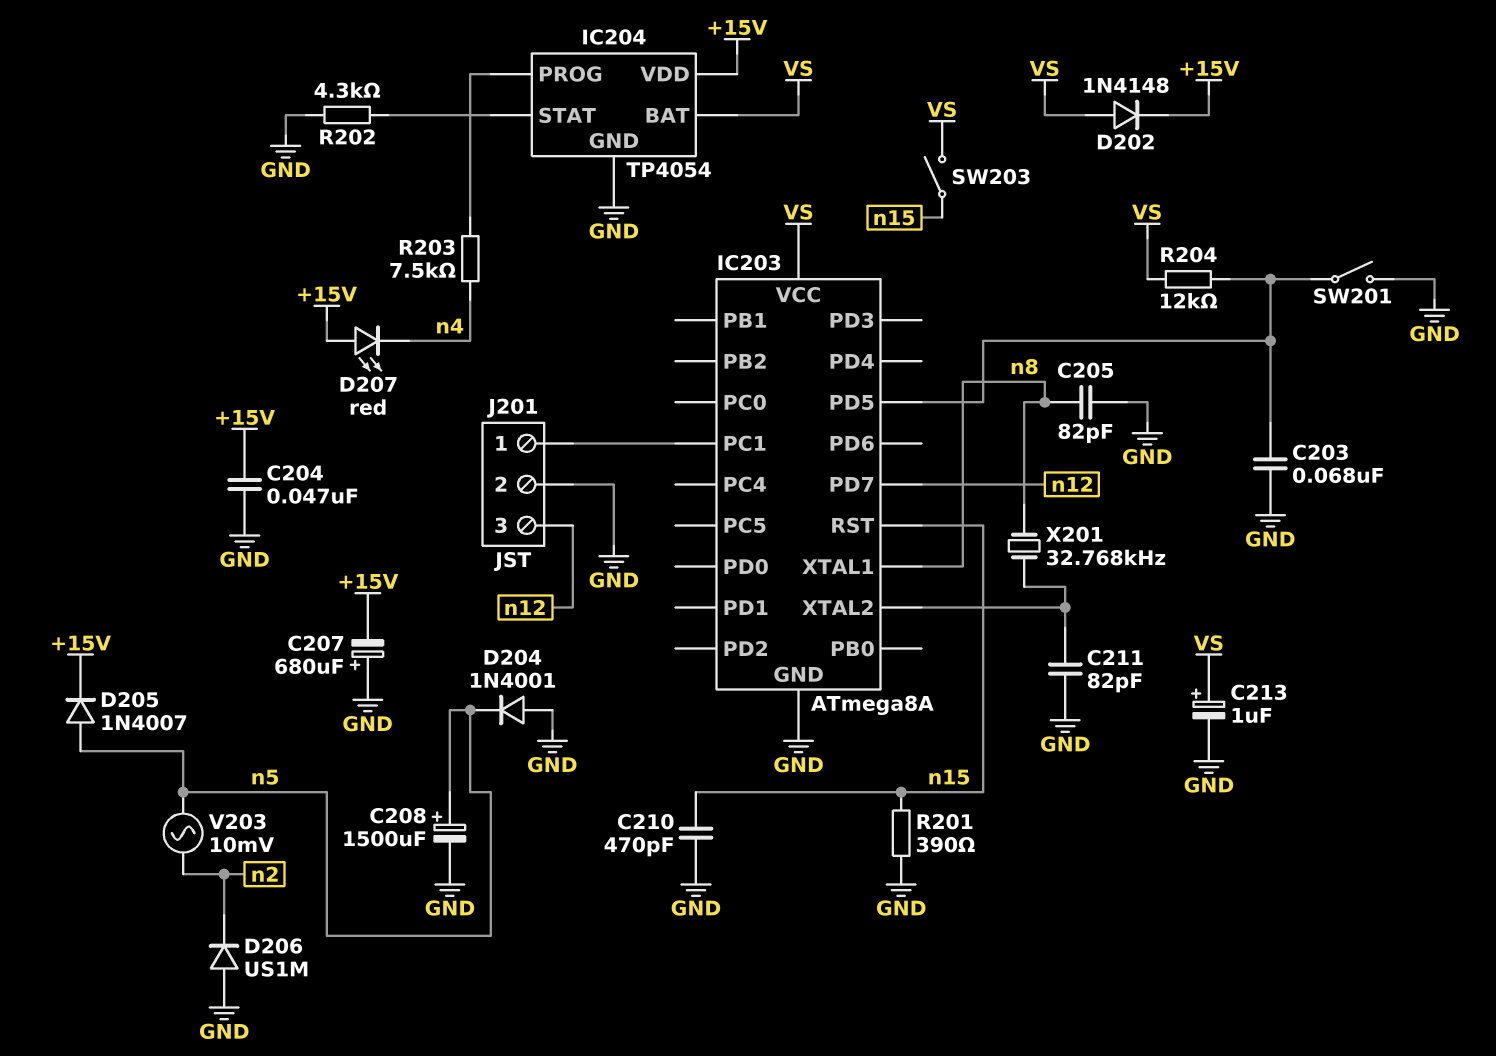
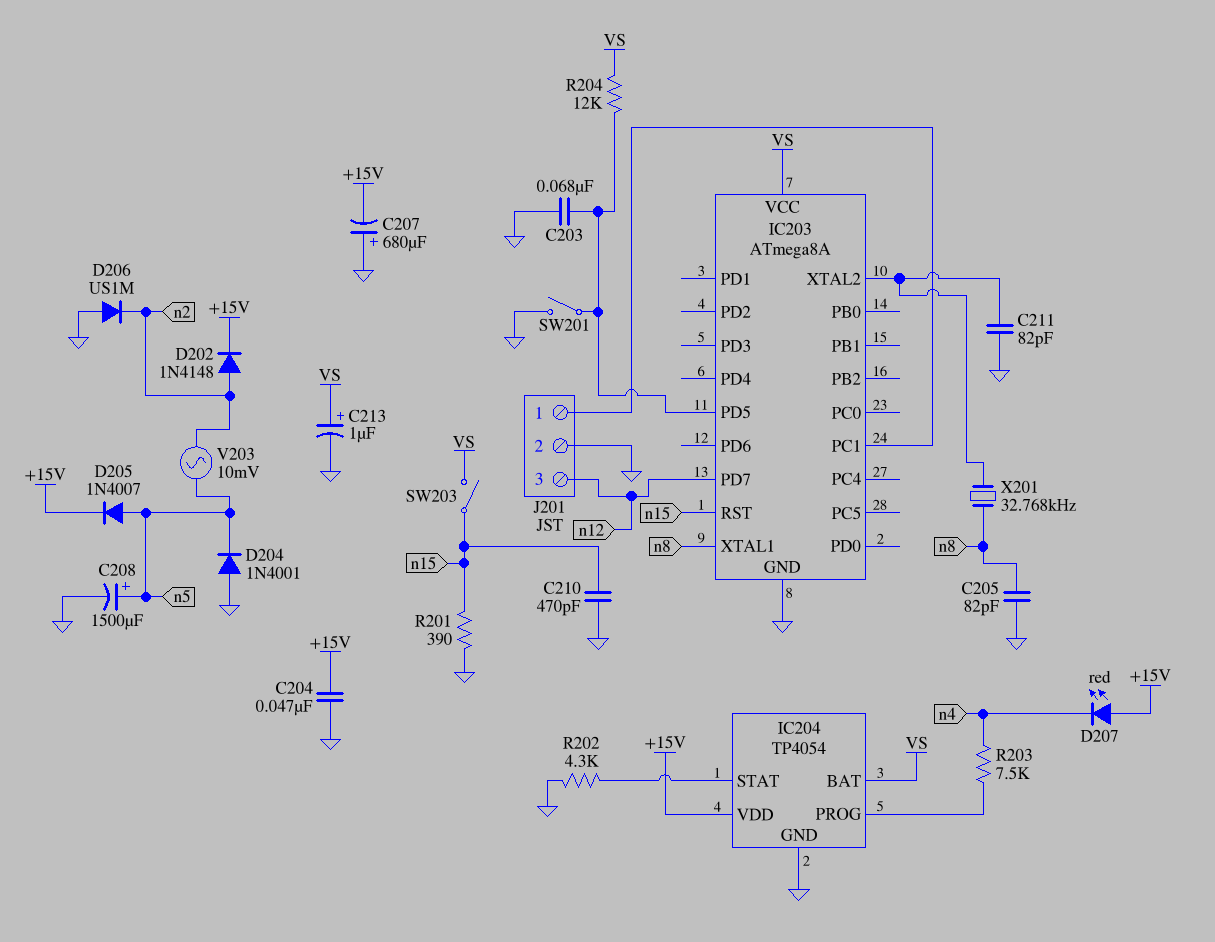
D202: diode 1N4148 (A VS, K +15V) -> diode 1N4148 (A n2, K +15V)

